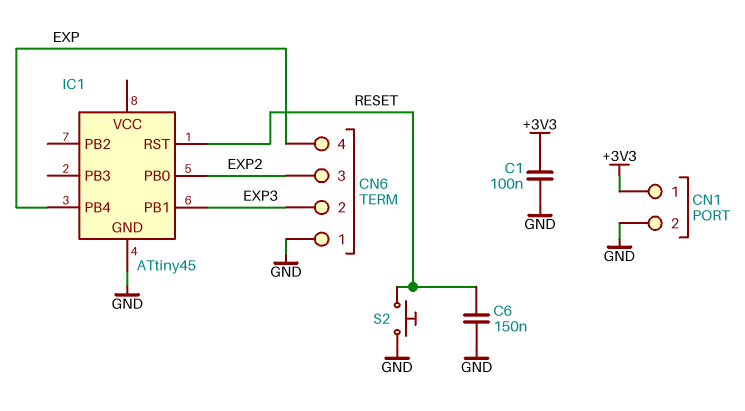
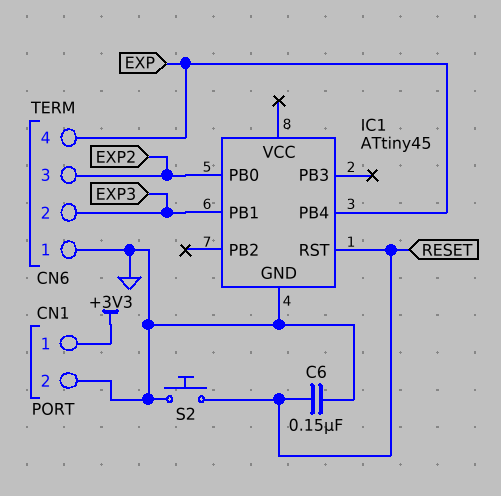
C1: 100nF (+3V3, GND) -> none

